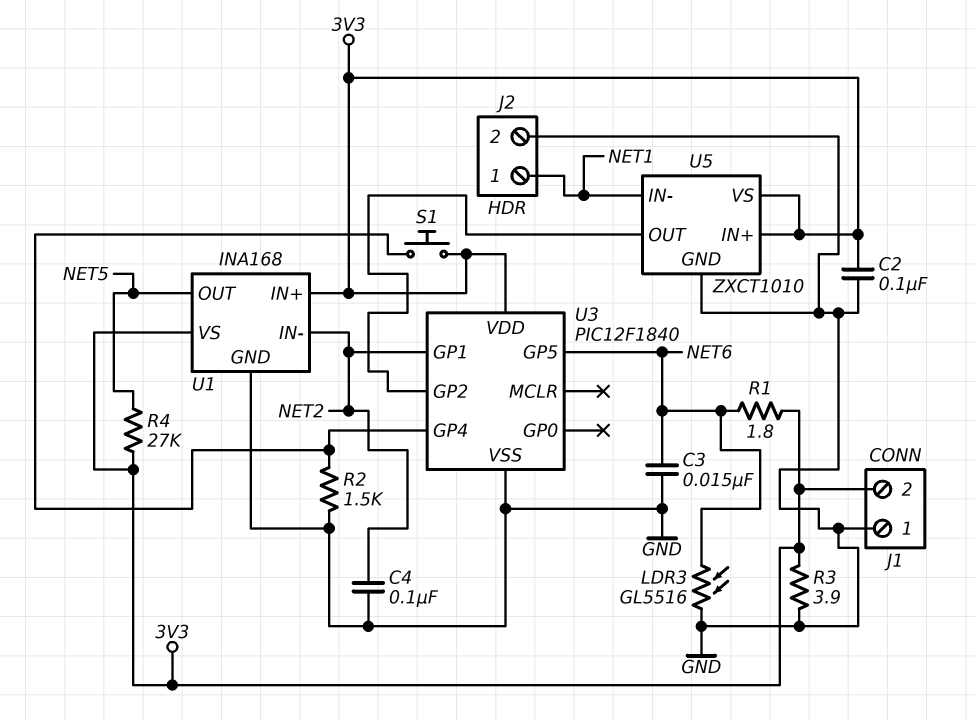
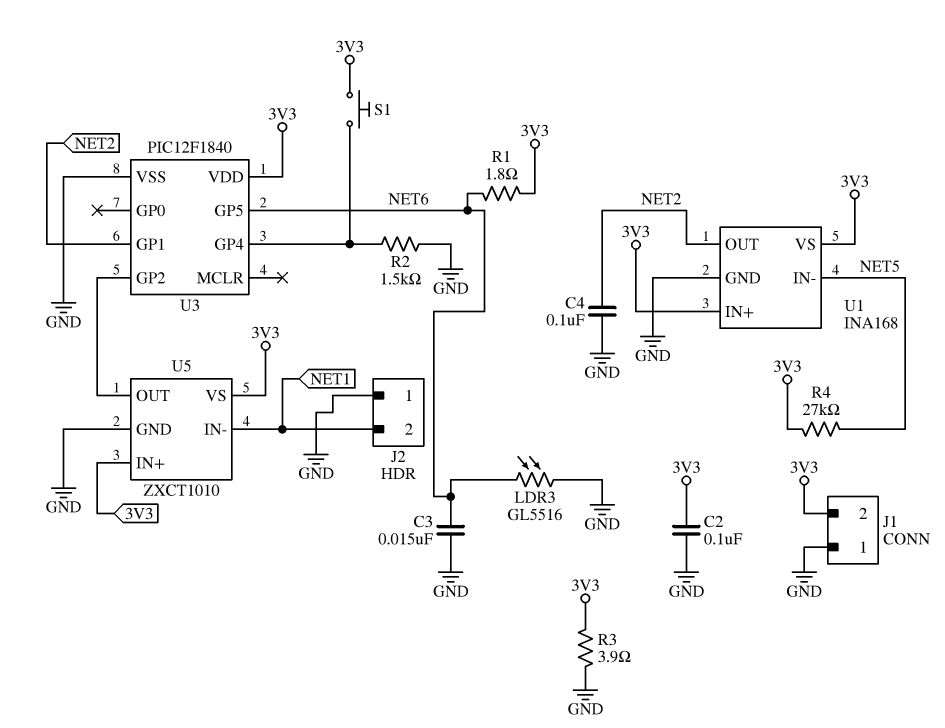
J2 pin 1: NET1 -> GND
J2 pin 2: GND -> NET1
U1 pin IN-: NET2 -> NET5
U1 pin OUT: NET5 -> NET2

